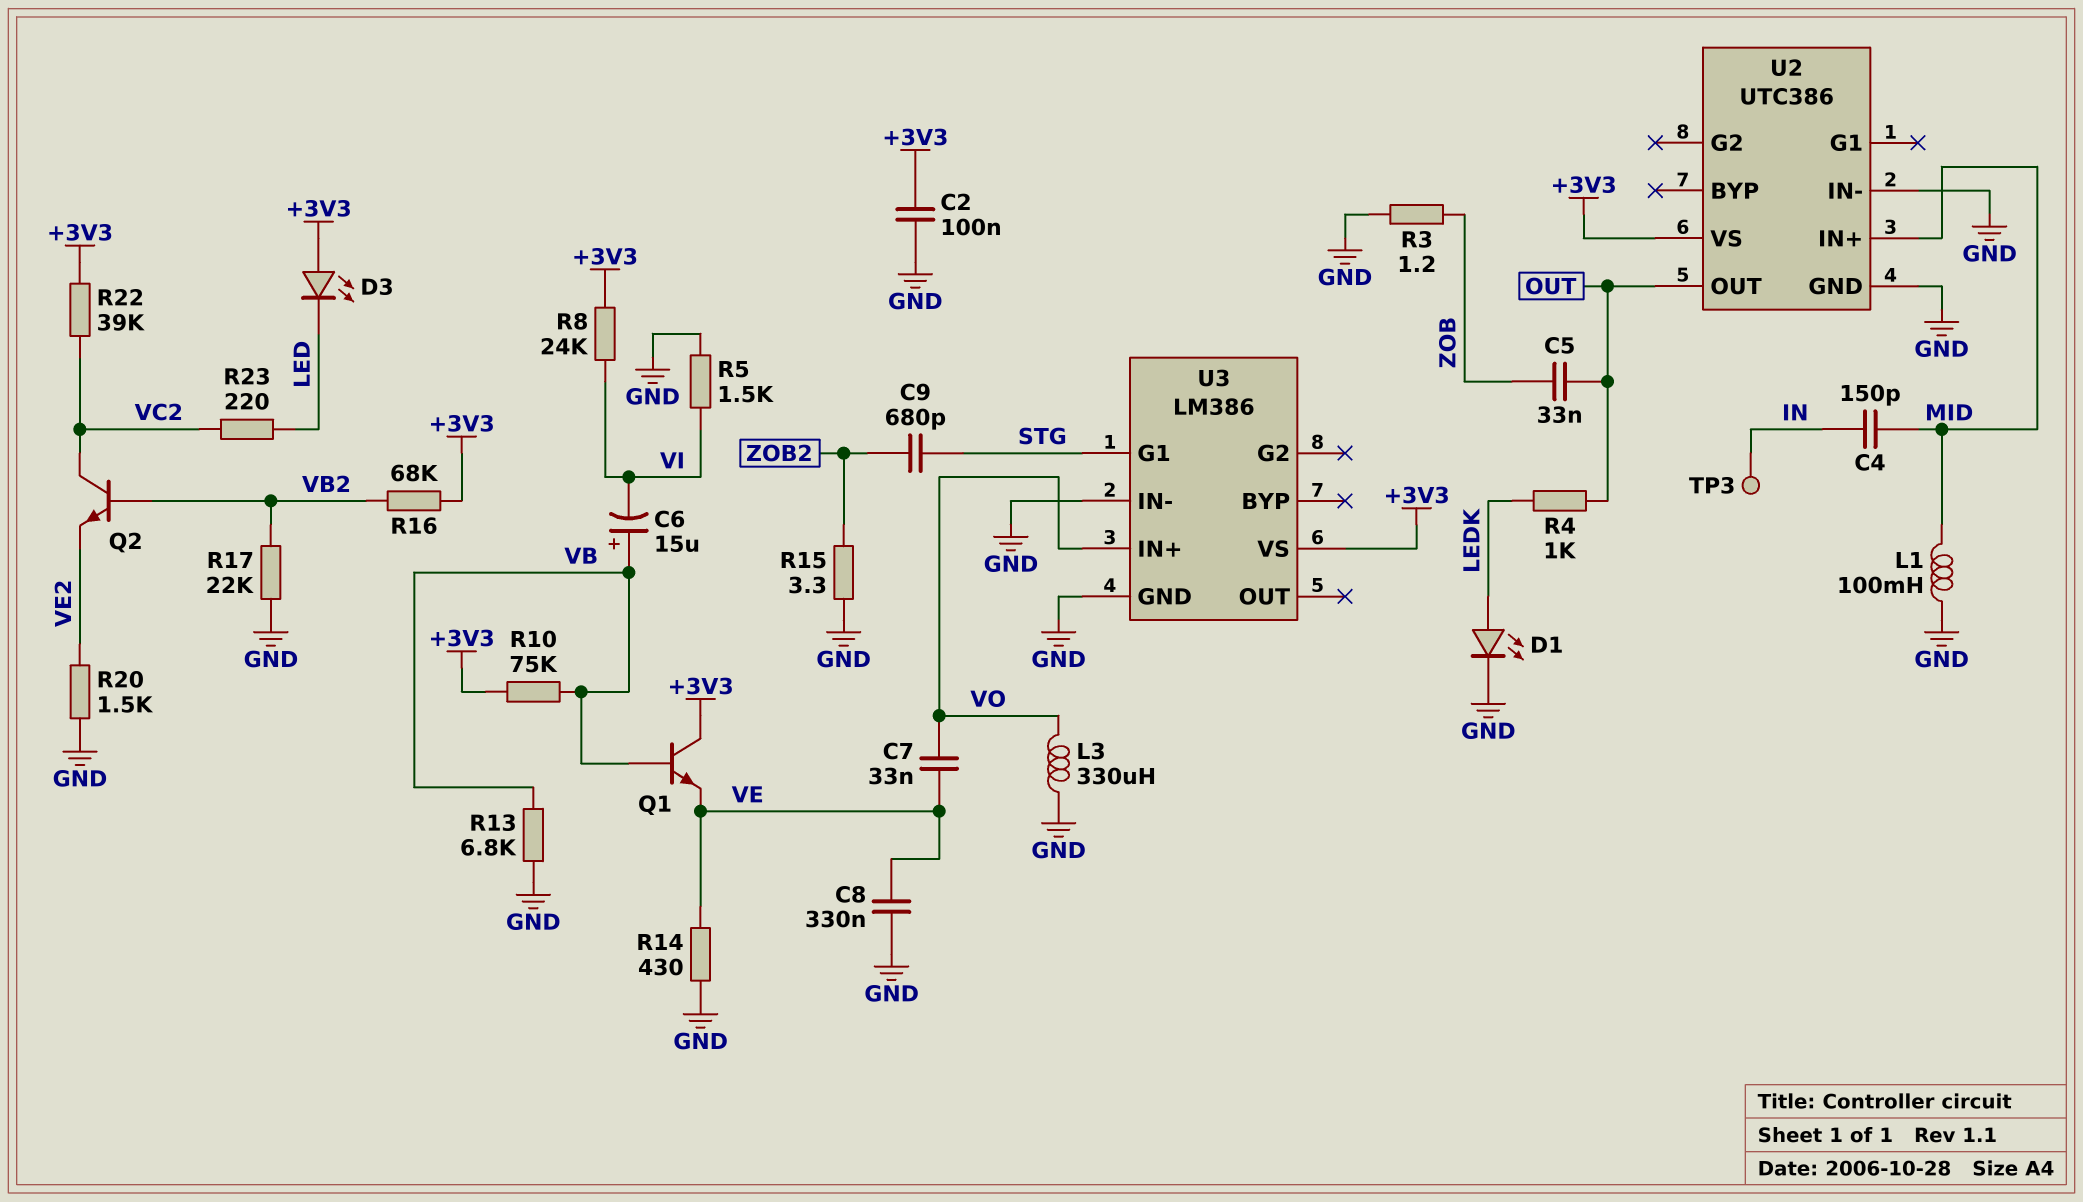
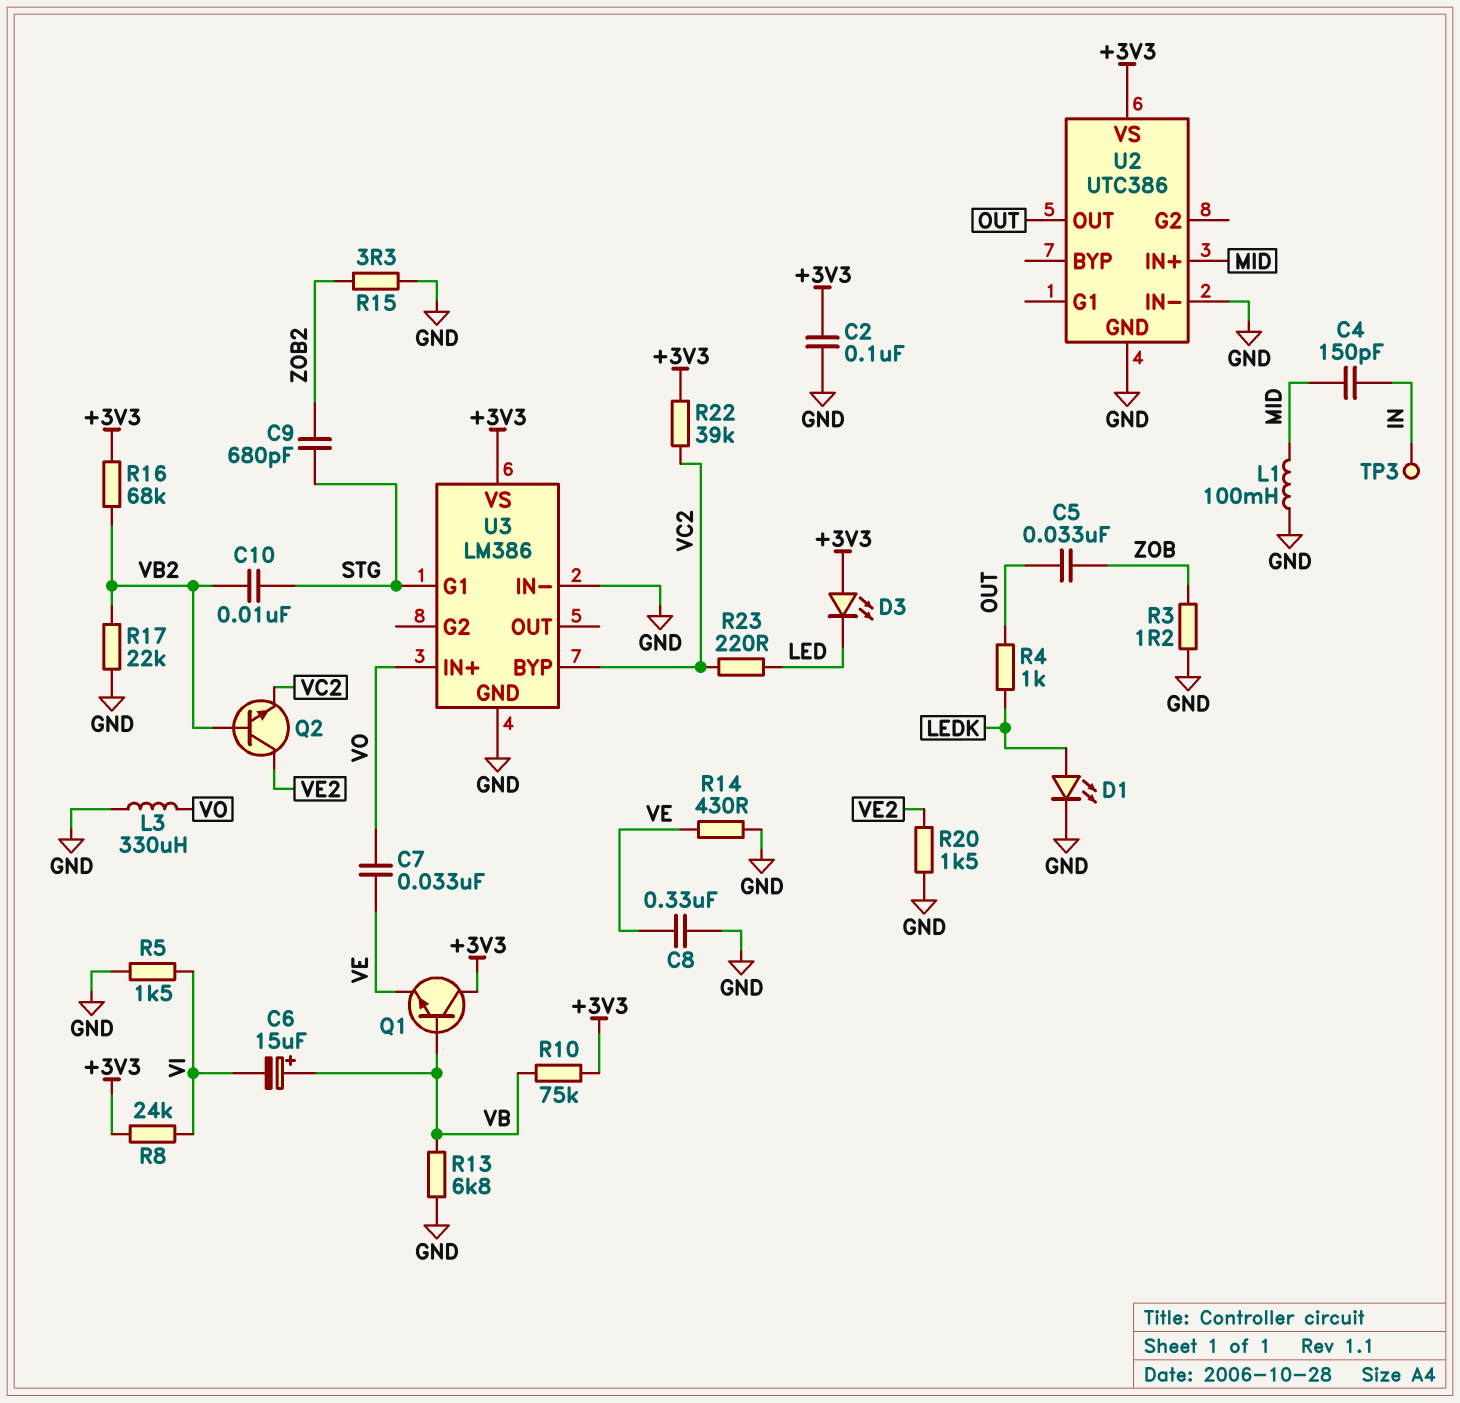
C10: none -> 10nF (STG, VB2)
Q2: NPN (B VB2, C VC2, E VE2) -> NPN (B VB2, C VE2, E VC2)
U3 pin BYP: none -> VC2

